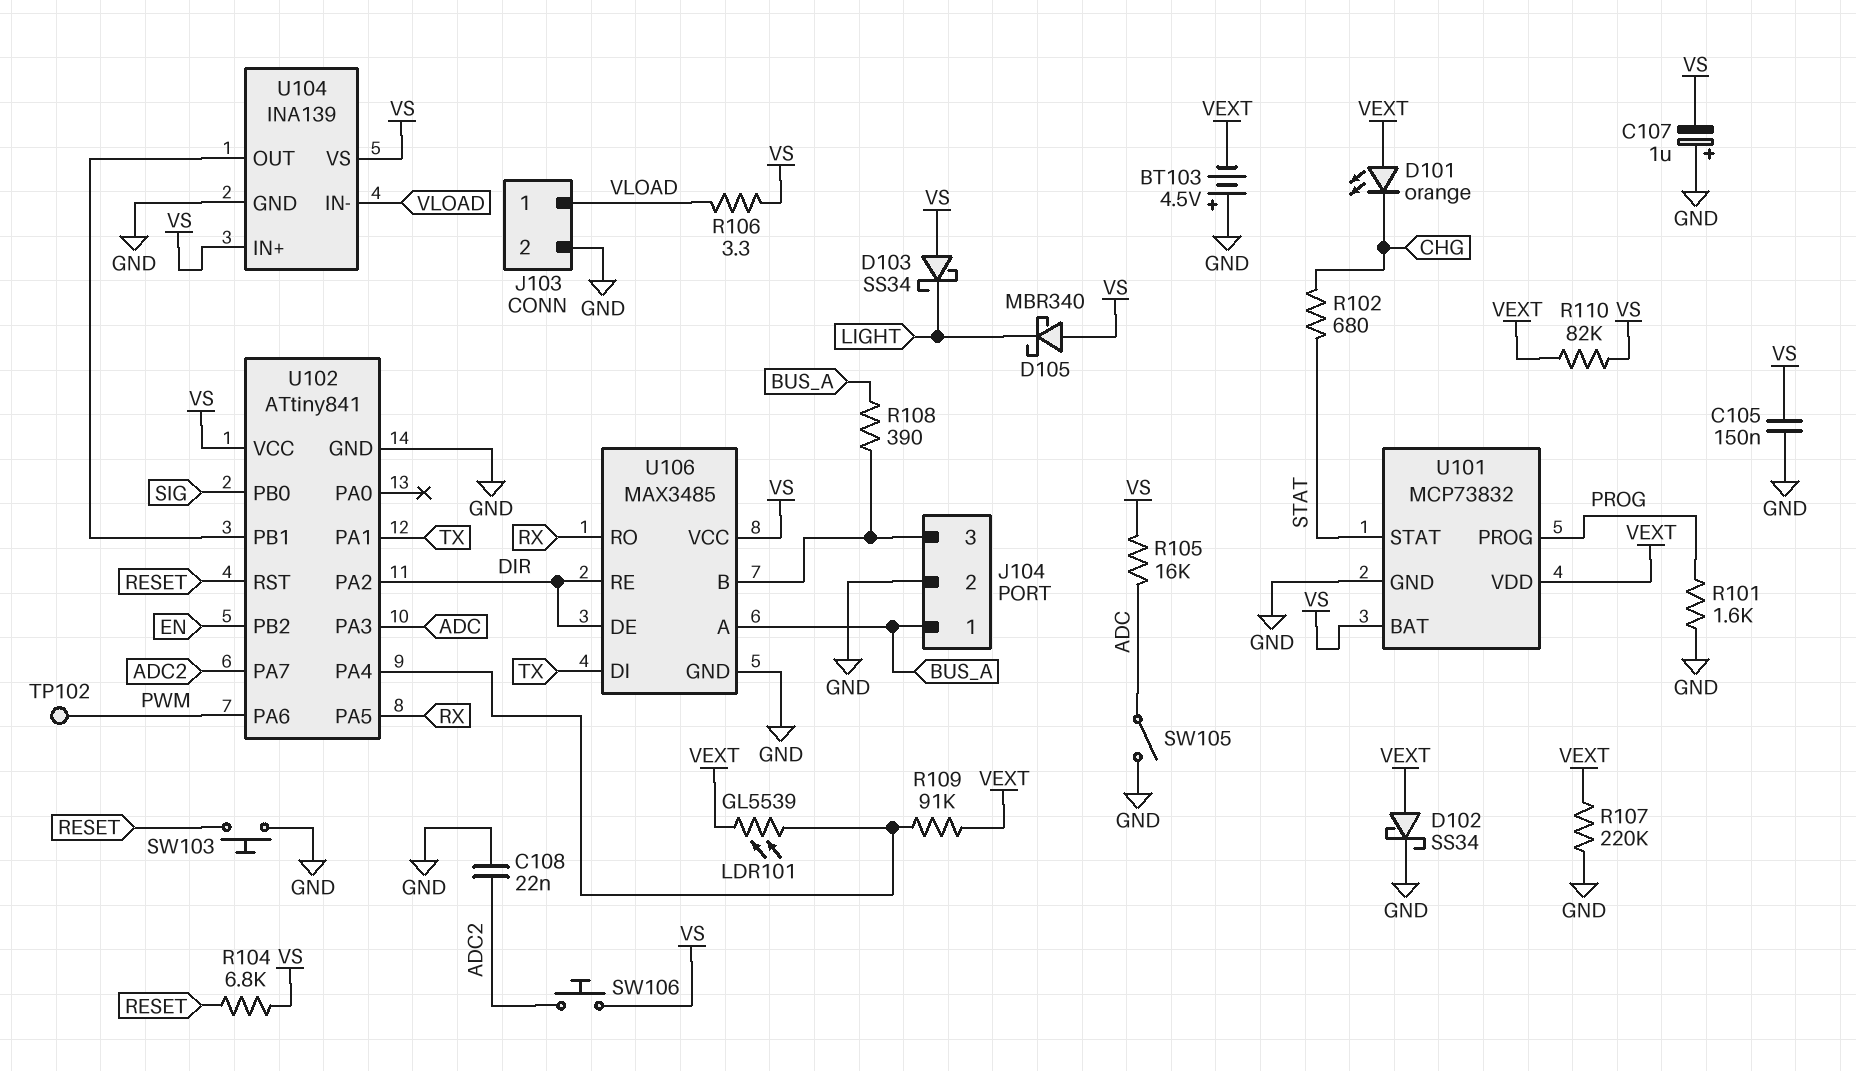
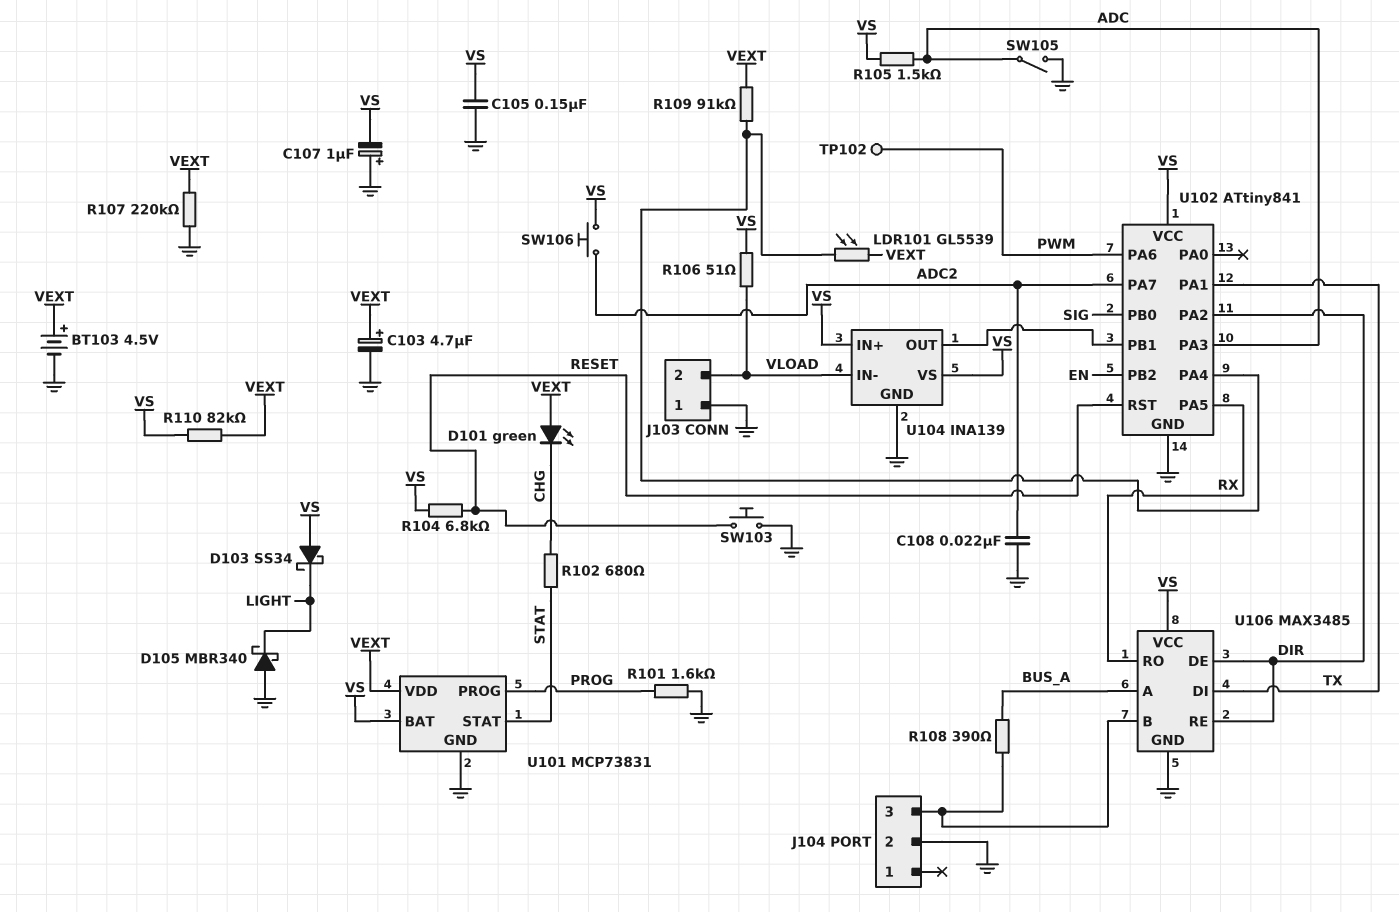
BT103: 4.5V (plus GND, minus VEXT) -> 4.5V (plus VEXT, minus GND)
C103: none -> 4.7uF (plus VEXT, minus GND)
D101: LED orange (A VEXT, K CHG) -> LED green (A VEXT, K CHG)
D102: schottky SS34 (A VEXT, K GND) -> none
D105: schottky MBR340 (A VS, K LIGHT) -> schottky MBR340 (A GND, K LIGHT)
J103 pin 1: VLOAD -> GND
J103 pin 2: GND -> VLOAD
J104 pin 1: BUS_A -> none
R105: 16k (ADC, VS) -> 1.5k (ADC, VS)
R106: 3.3 (VLOAD, VS) -> 51 (VLOAD, VS)
U101: MCP73832 -> MCP73831

